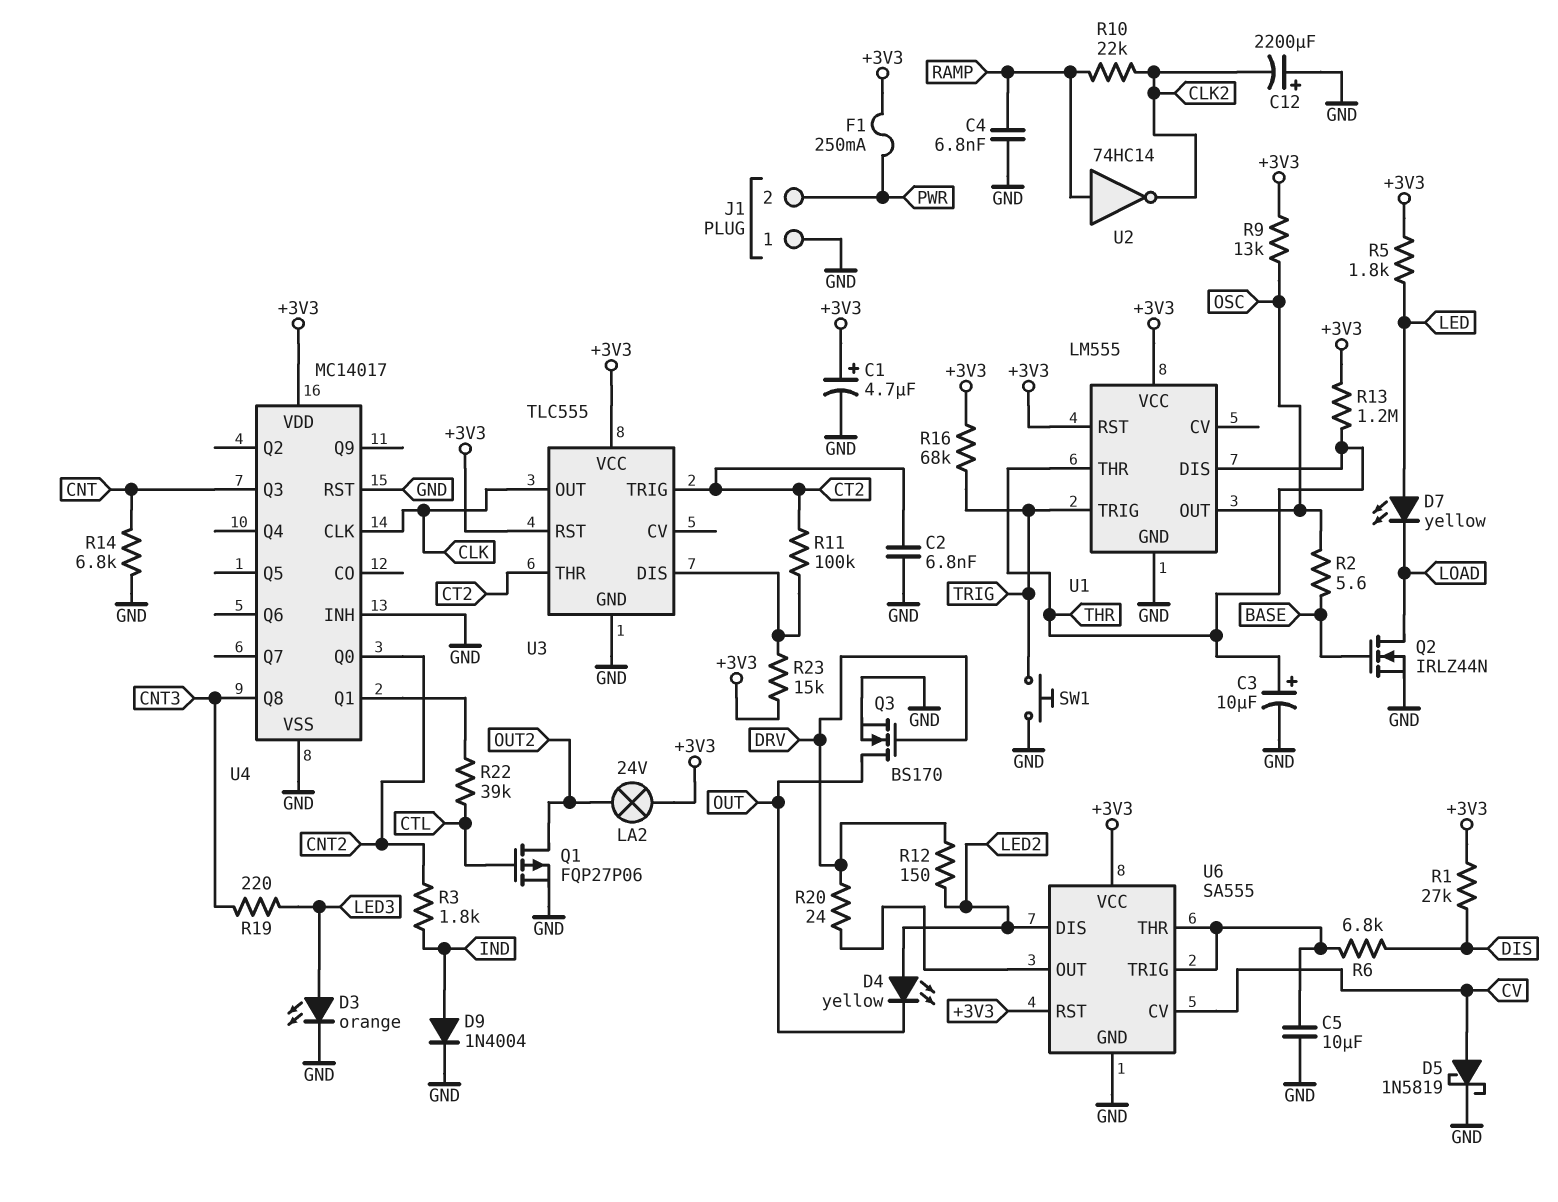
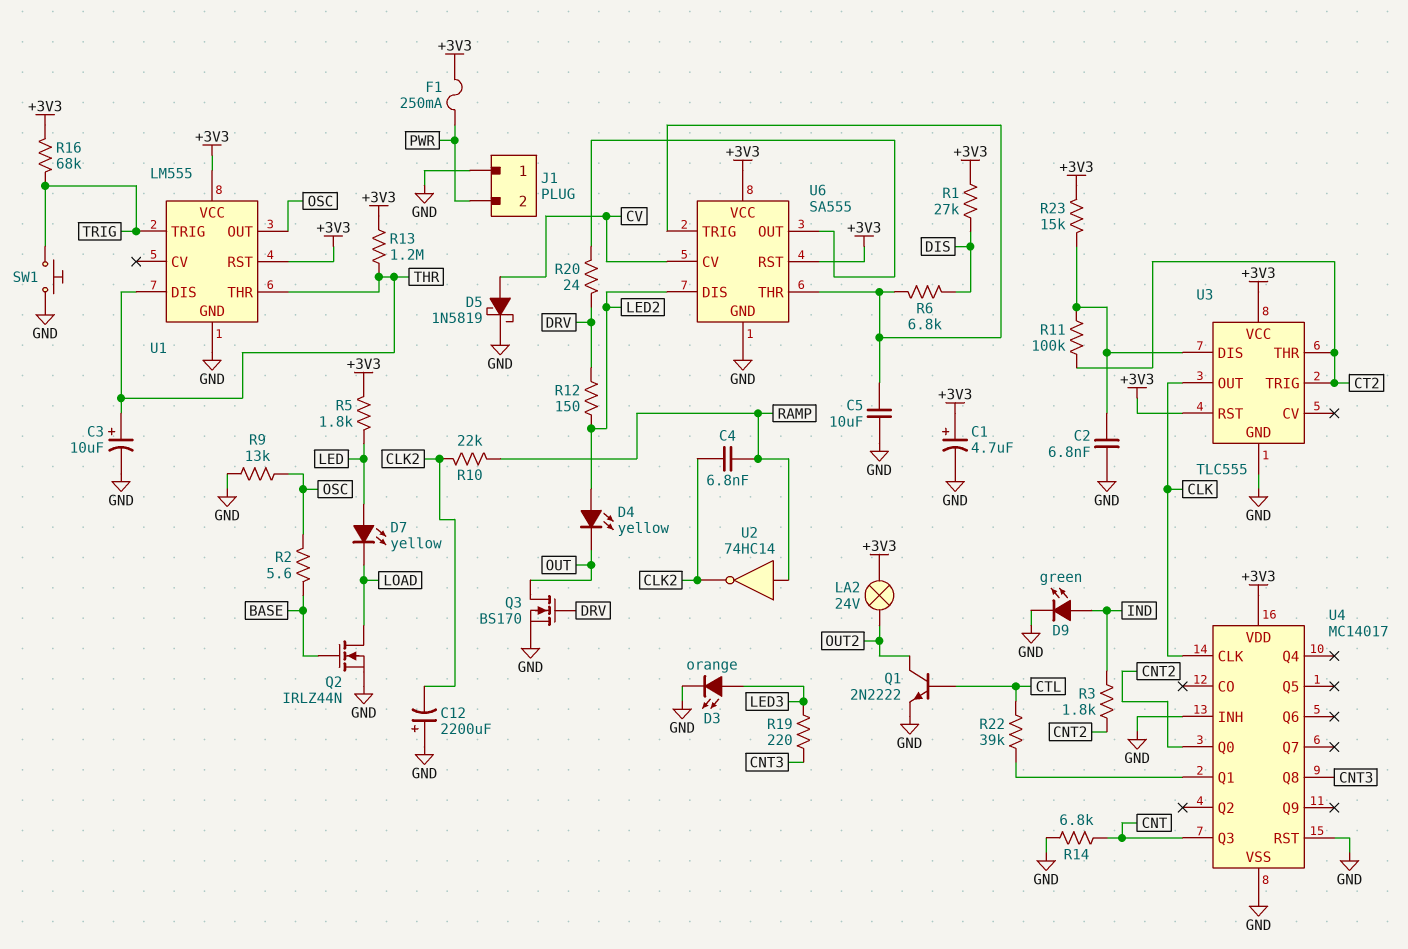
C2: 6.8nF (CT2, GND) -> 6.8nF (GND, U3/DIS)
C4: 6.8nF (GND, RAMP) -> 6.8nF (CLK2, RAMP)
D9: diode 1N4004 (A IND, K GND) -> LED green (A IND, K GND)
Q1: PMOS FQP27P06 (G CTL, D OUT2, S GND) -> NPN 2N2222 (B CTL, C OUT2, E GND)
R9: 13k (+3V3, OSC) -> 13k (GND, OSC)

